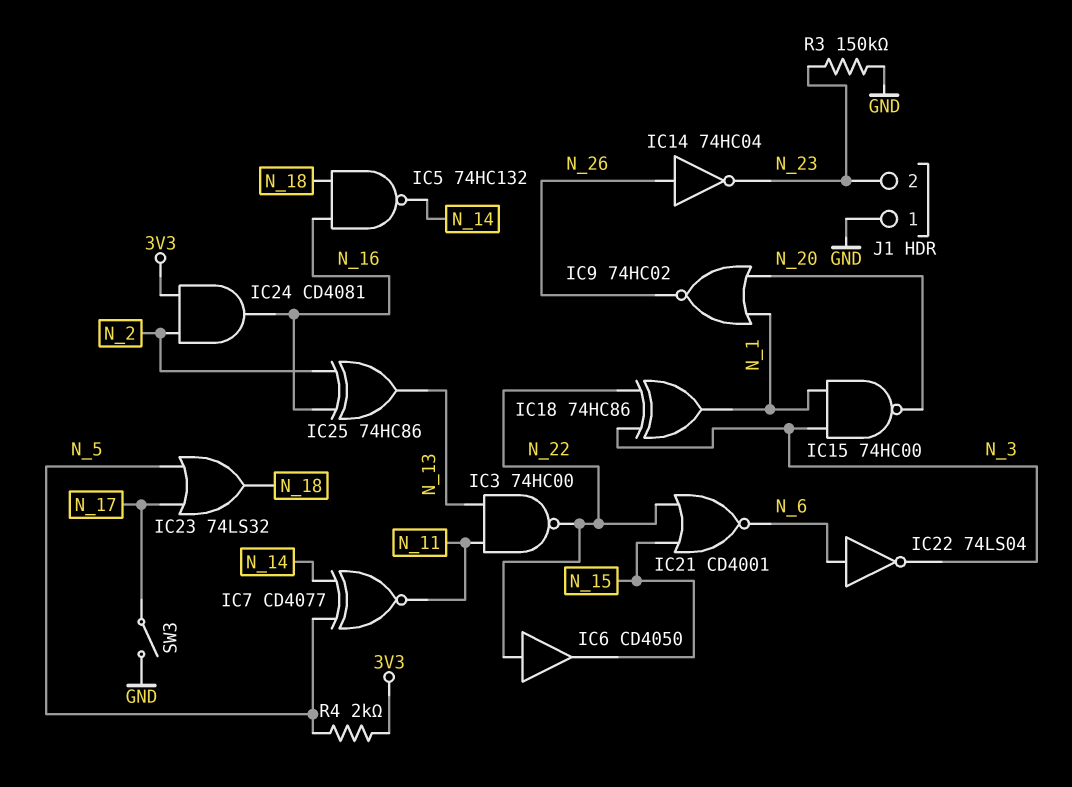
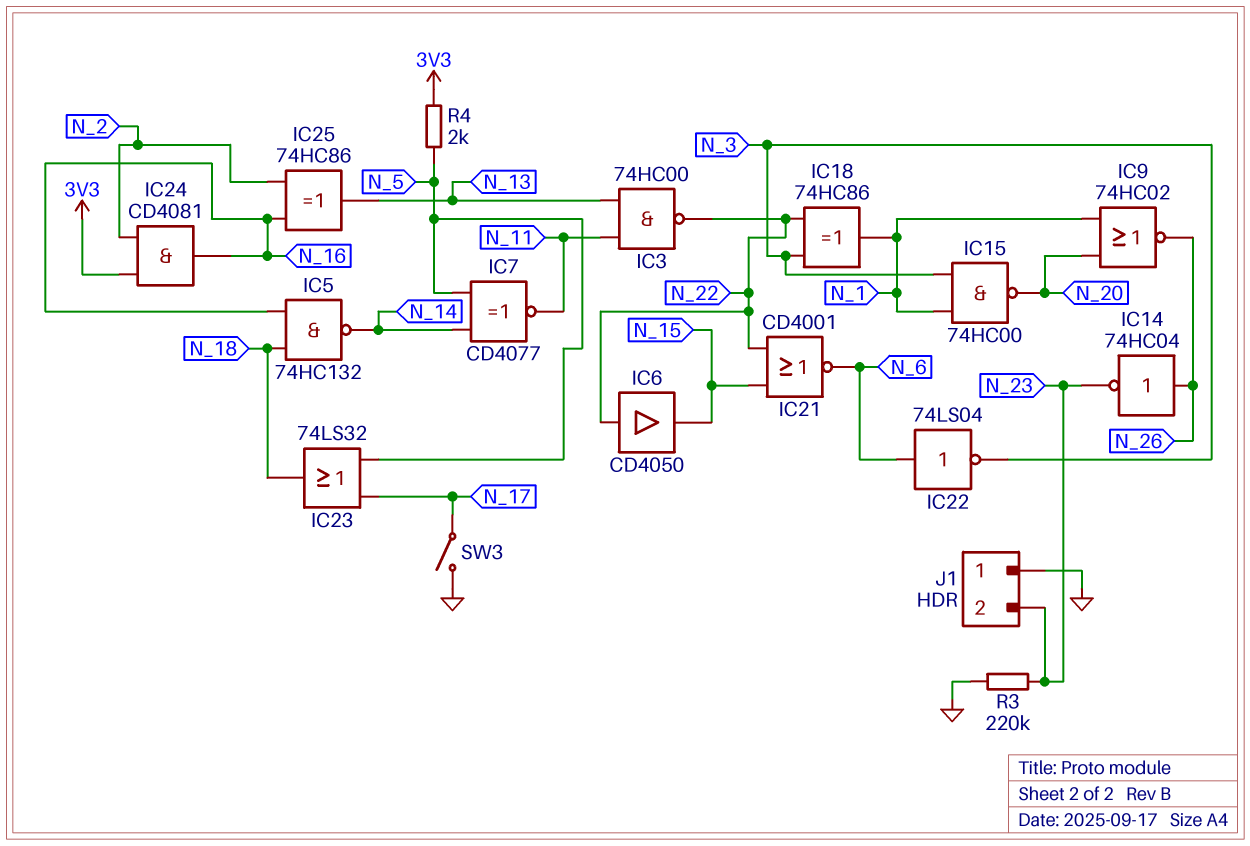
R3: 150k (GND, N_23) -> 220k (GND, N_23)

